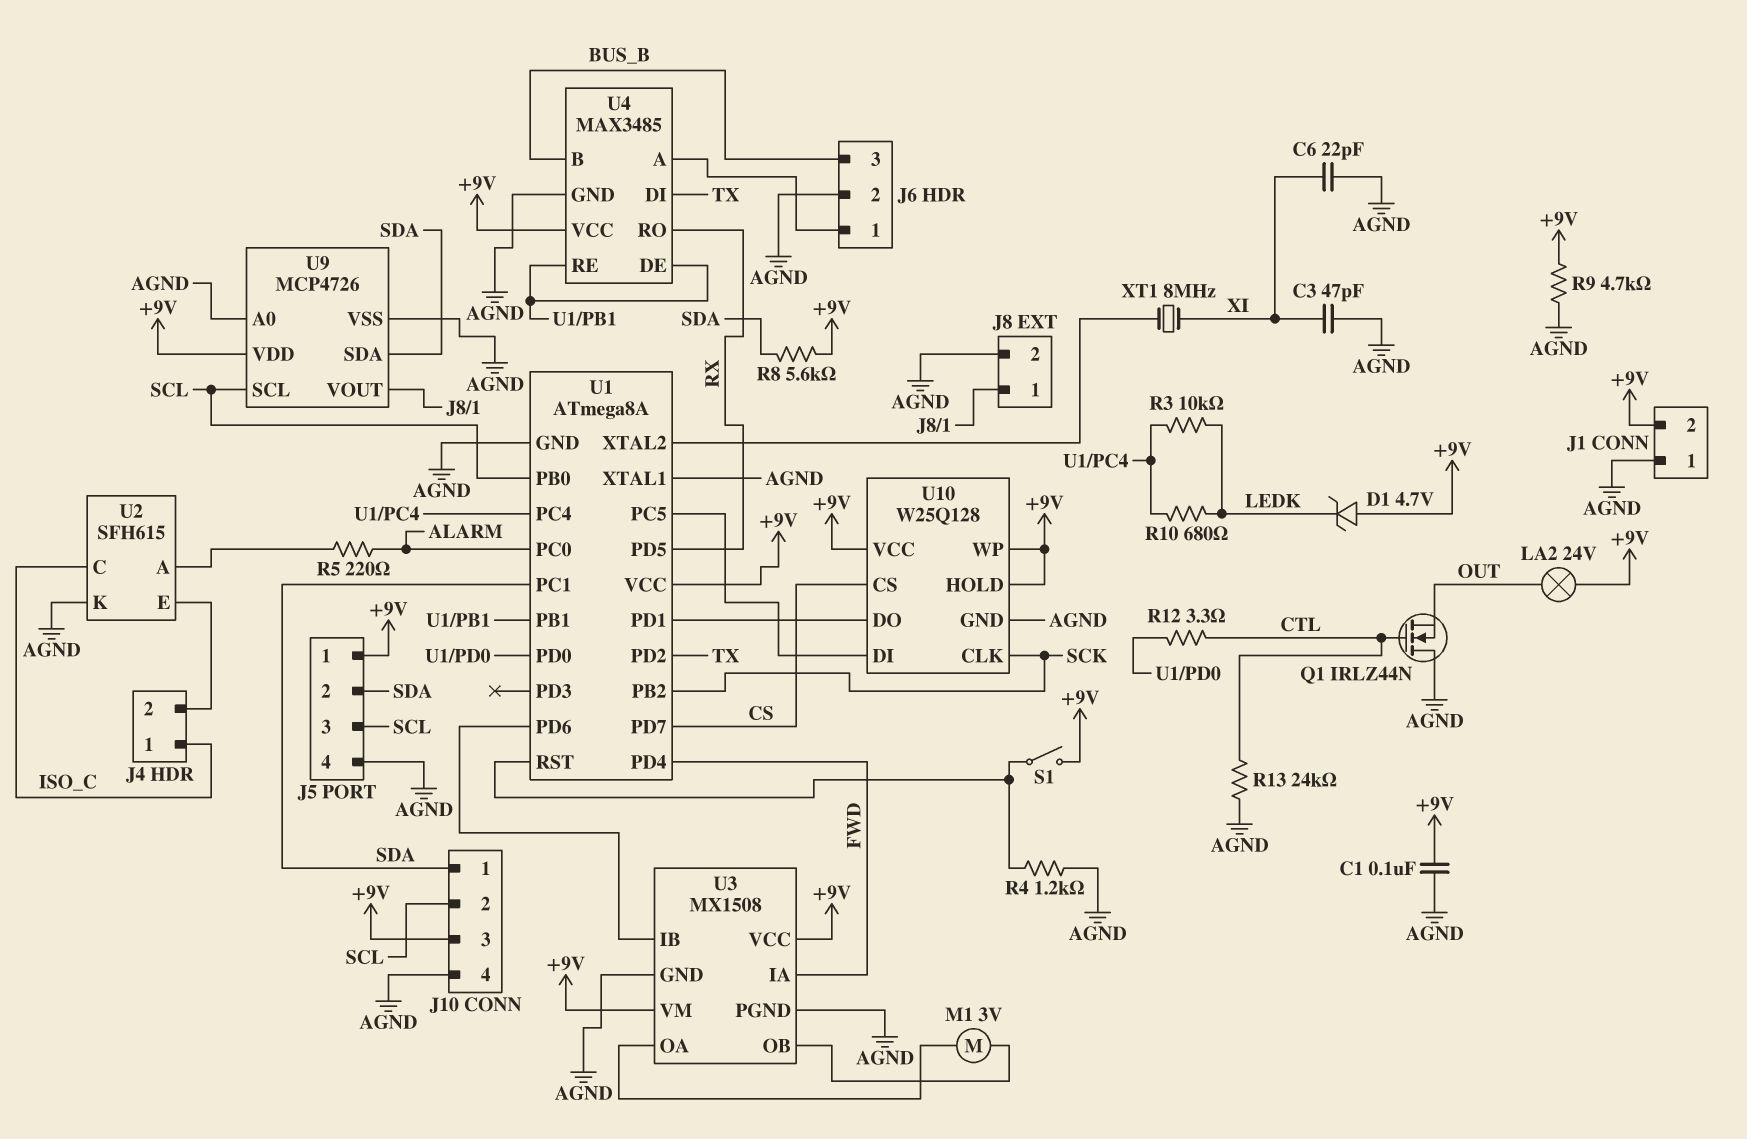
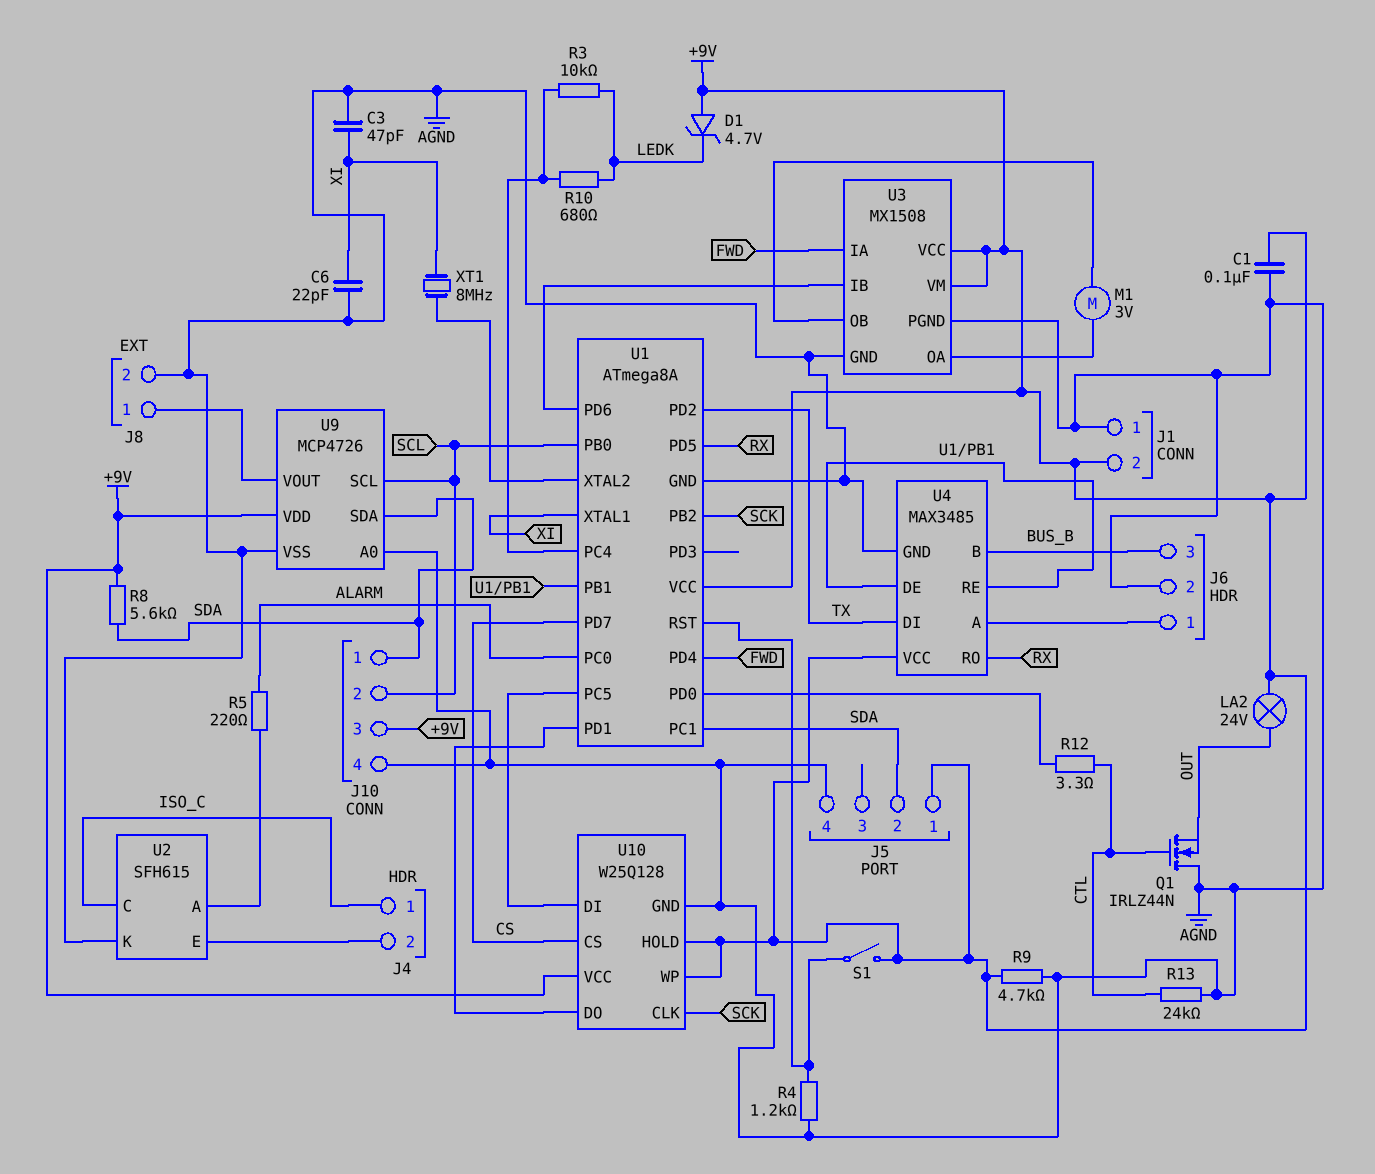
J5 pin 3: SCL -> none
U1 pin XTAL1: AGND -> XI

